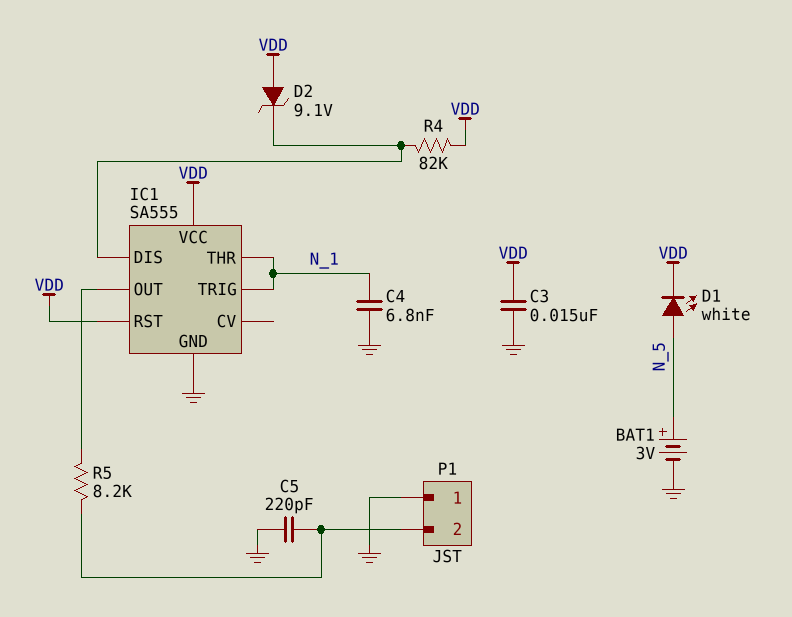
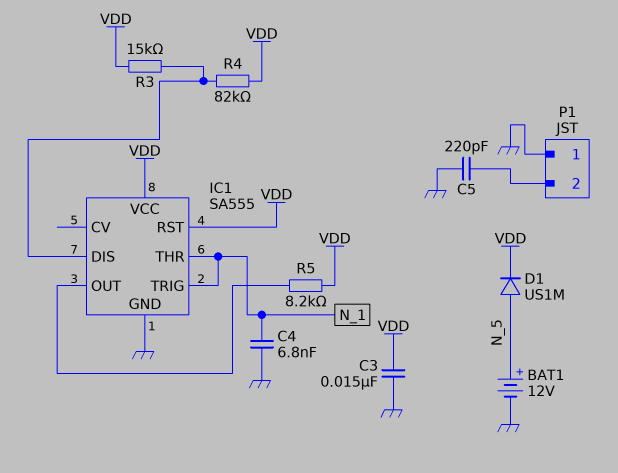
BAT1: 3V (plus N_5, minus GND) -> 12V (plus N_5, minus GND)
D1: LED white (A N_5, K VDD) -> diode US1M (A N_5, K VDD)
D2: zener 9.1V (A VDD, K IC1/DIS) -> none
R3: none -> 15k (IC1/DIS, VDD)
R5: 8.2k (IC1/OUT, P1/2) -> 8.2k (IC1/OUT, VDD)

